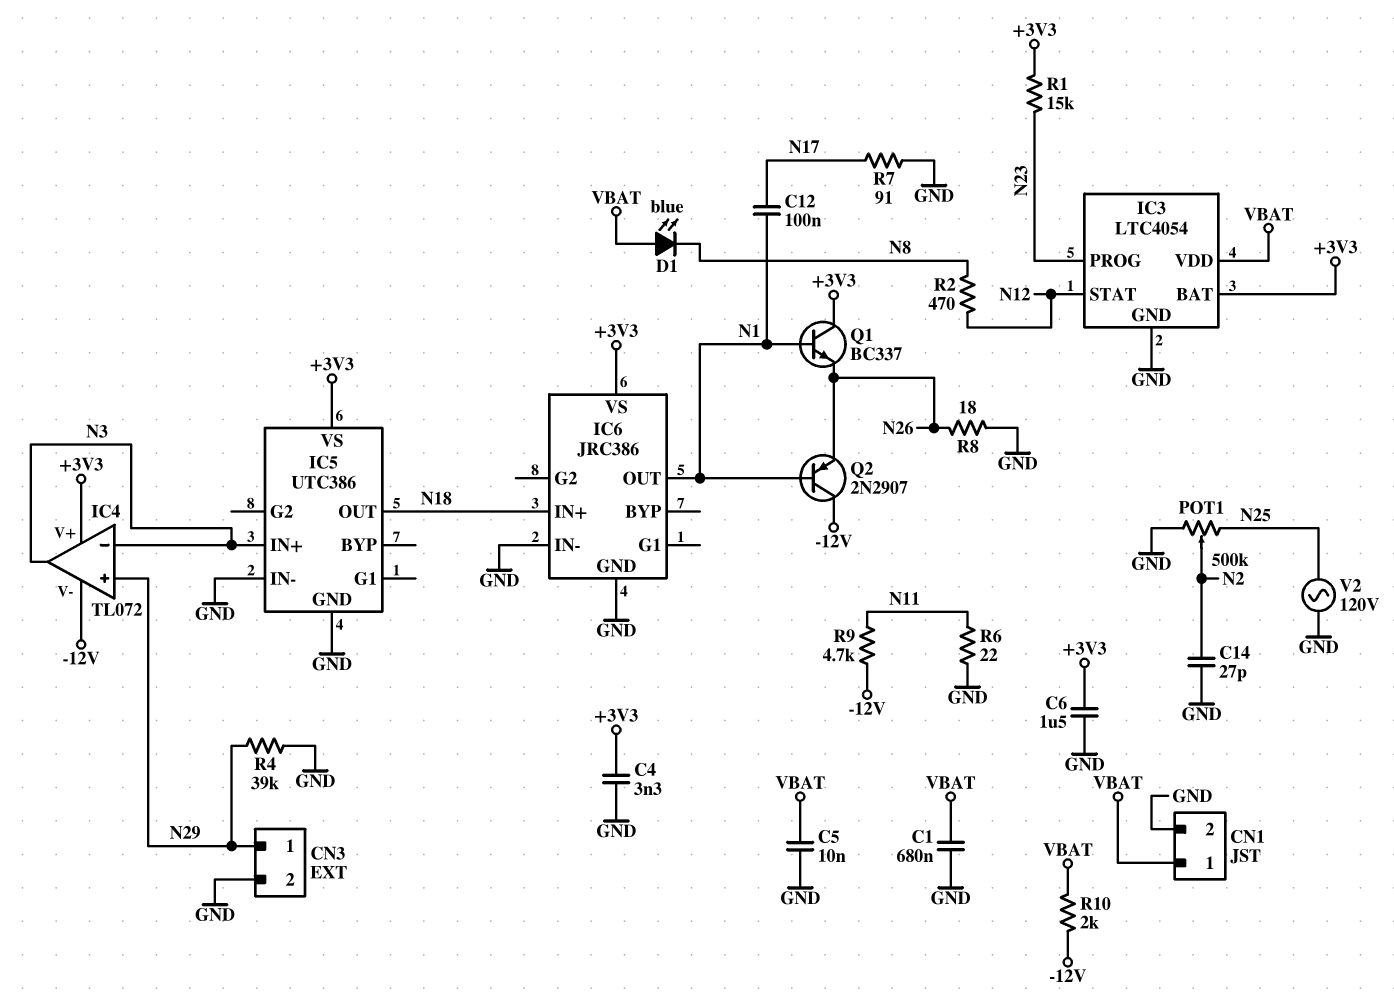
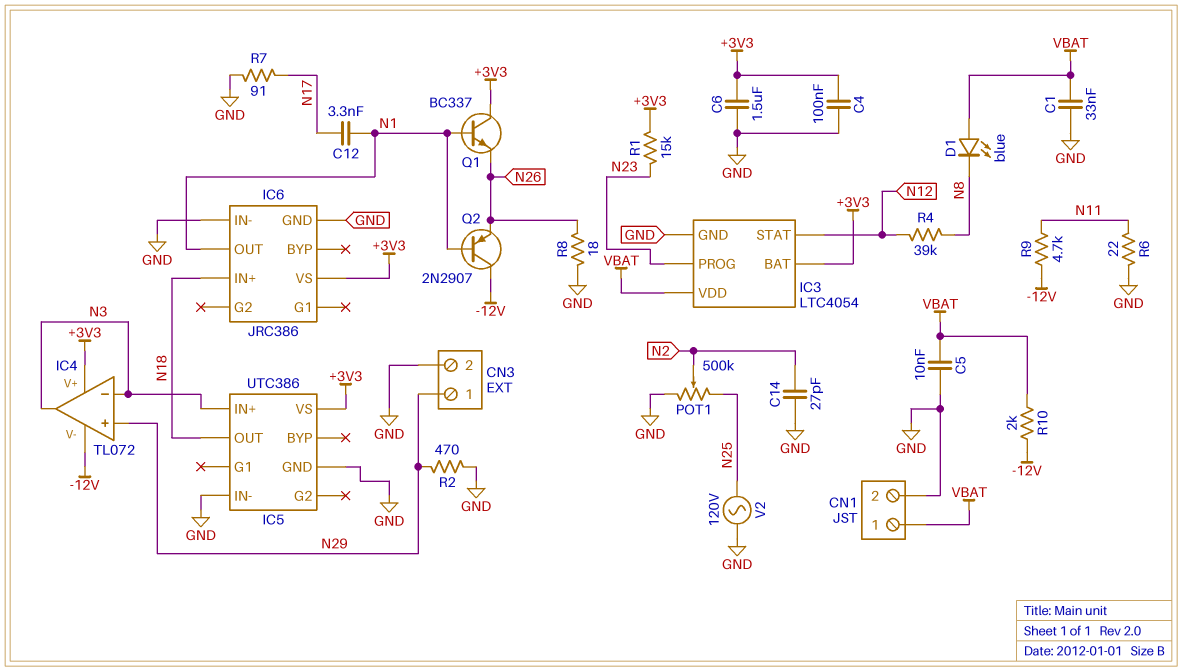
C1: 680nF (GND, VBAT) -> 33nF (GND, VBAT)
C4: 3.3nF (+3V3, GND) -> 100nF (+3V3, GND)
C12: 100nF (N1, N17) -> 3.3nF (N1, N17)
R2: 470 (N8, N12) -> 470 (GND, N29)
R4: 39k (GND, N29) -> 39k (N8, N12)

